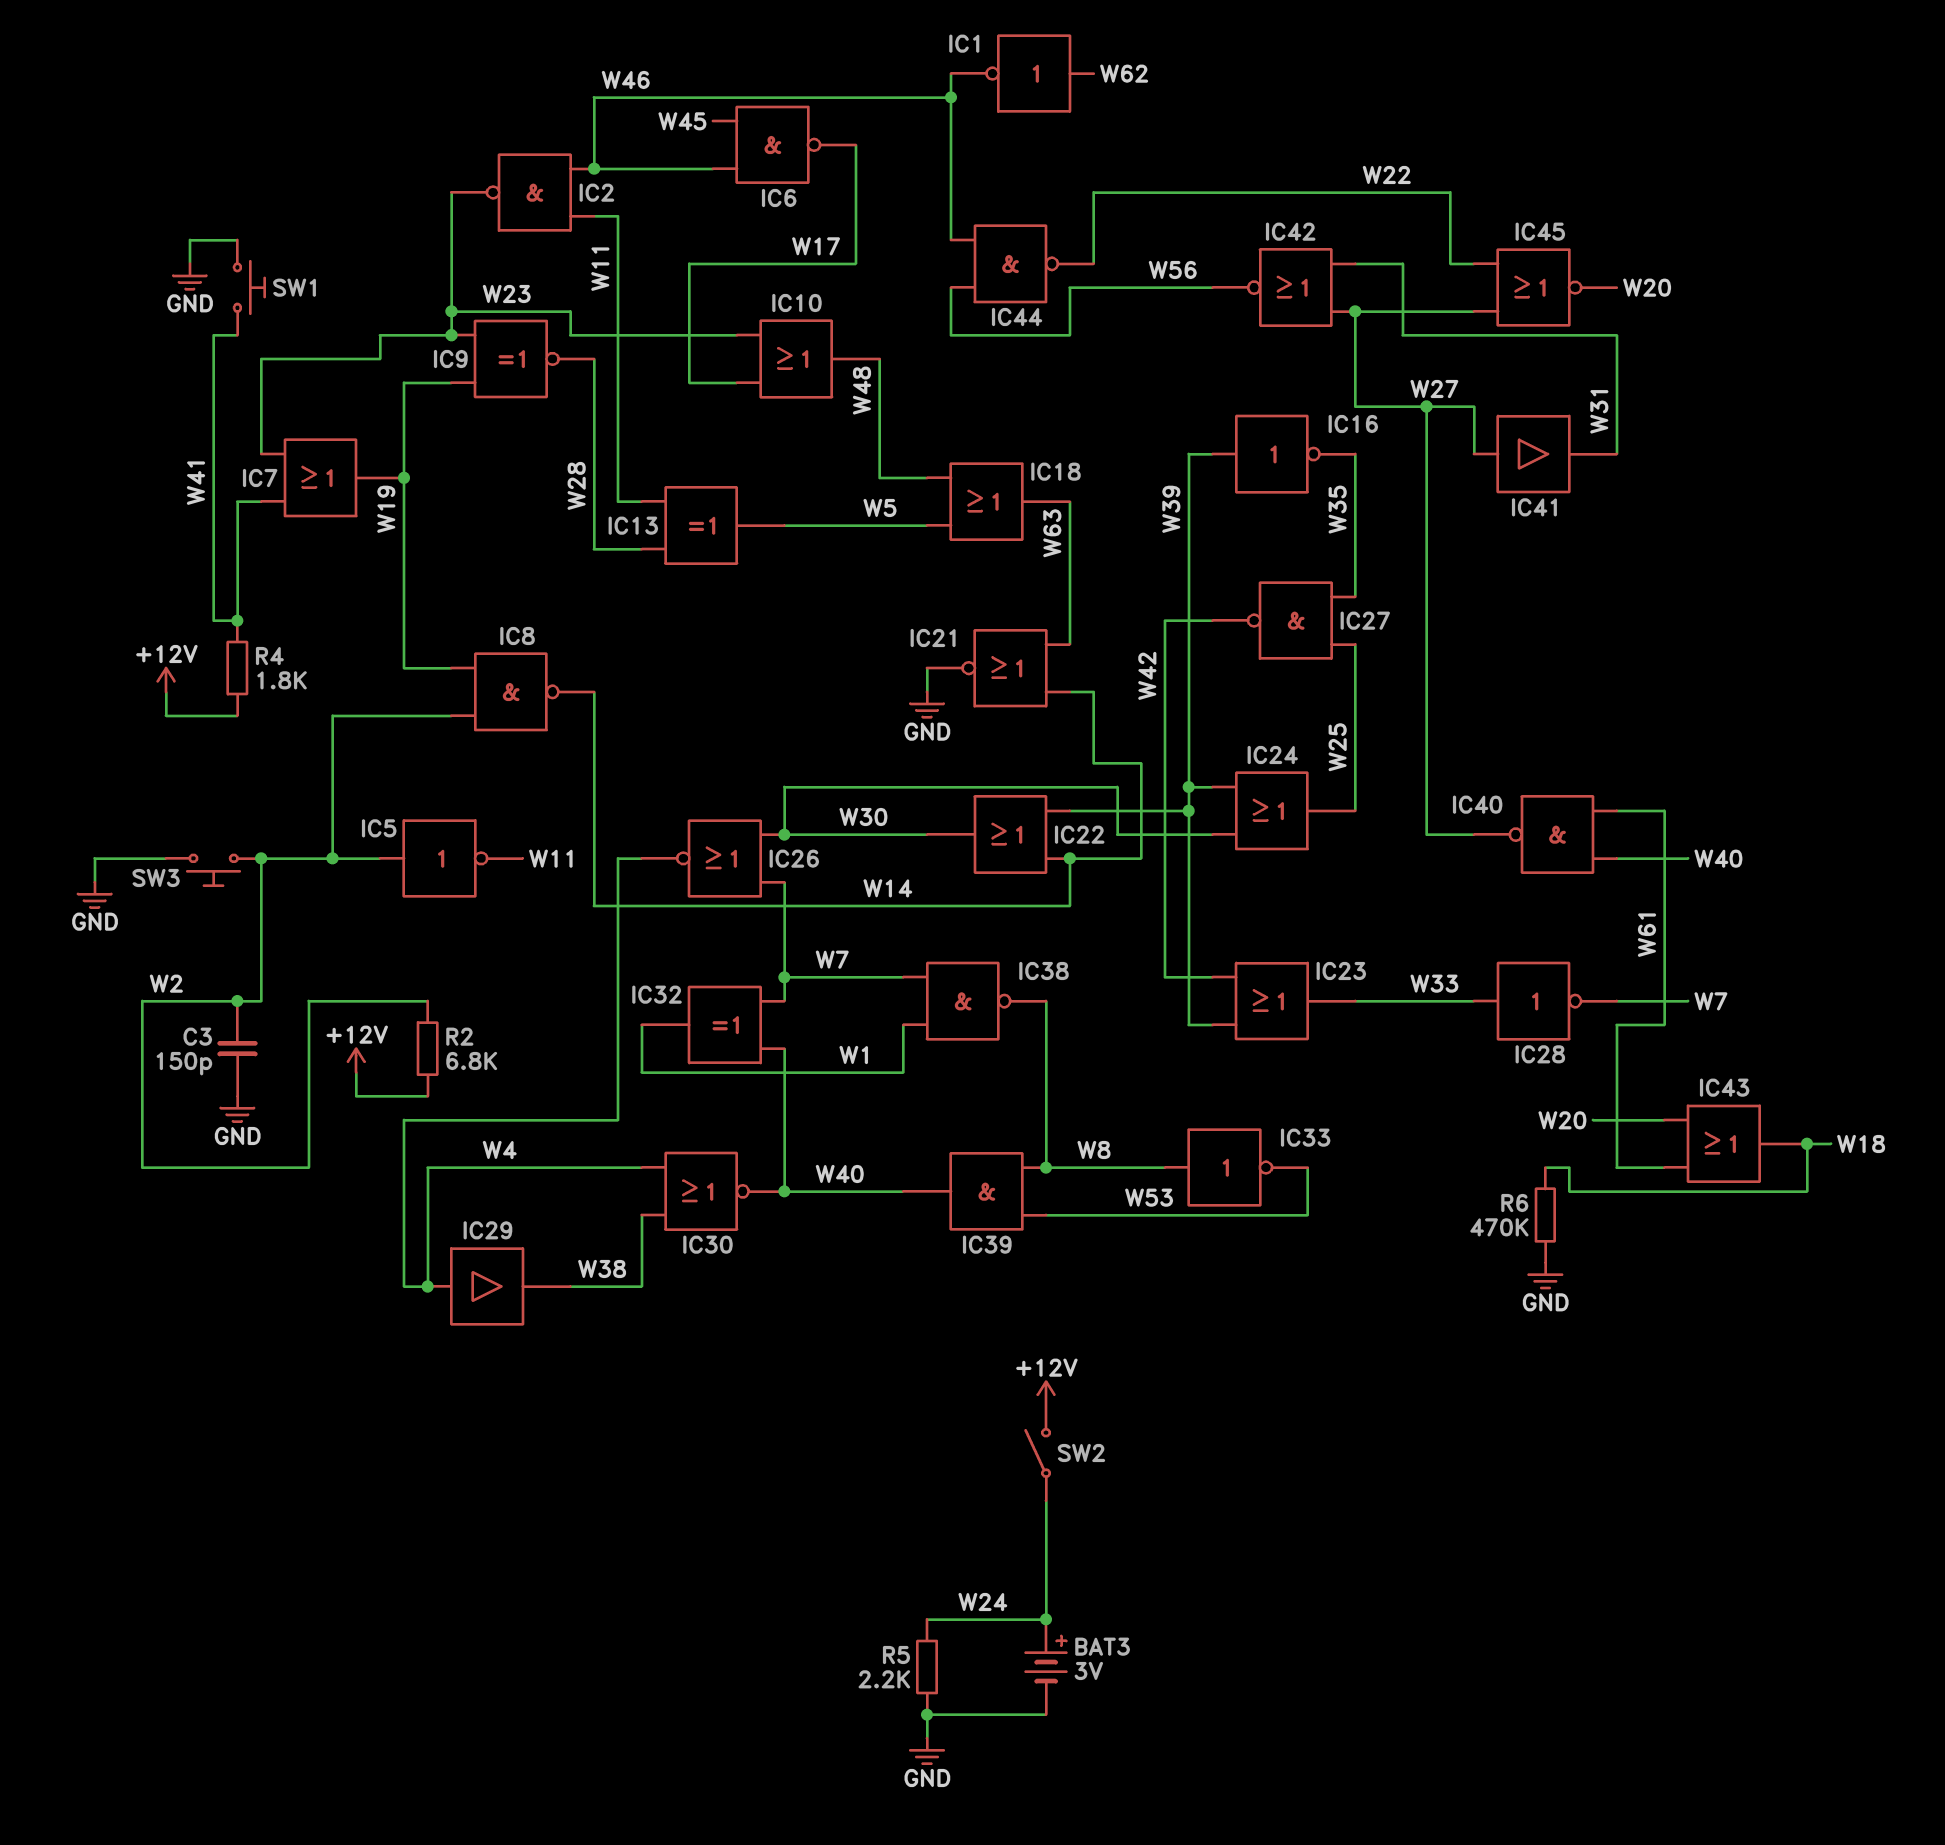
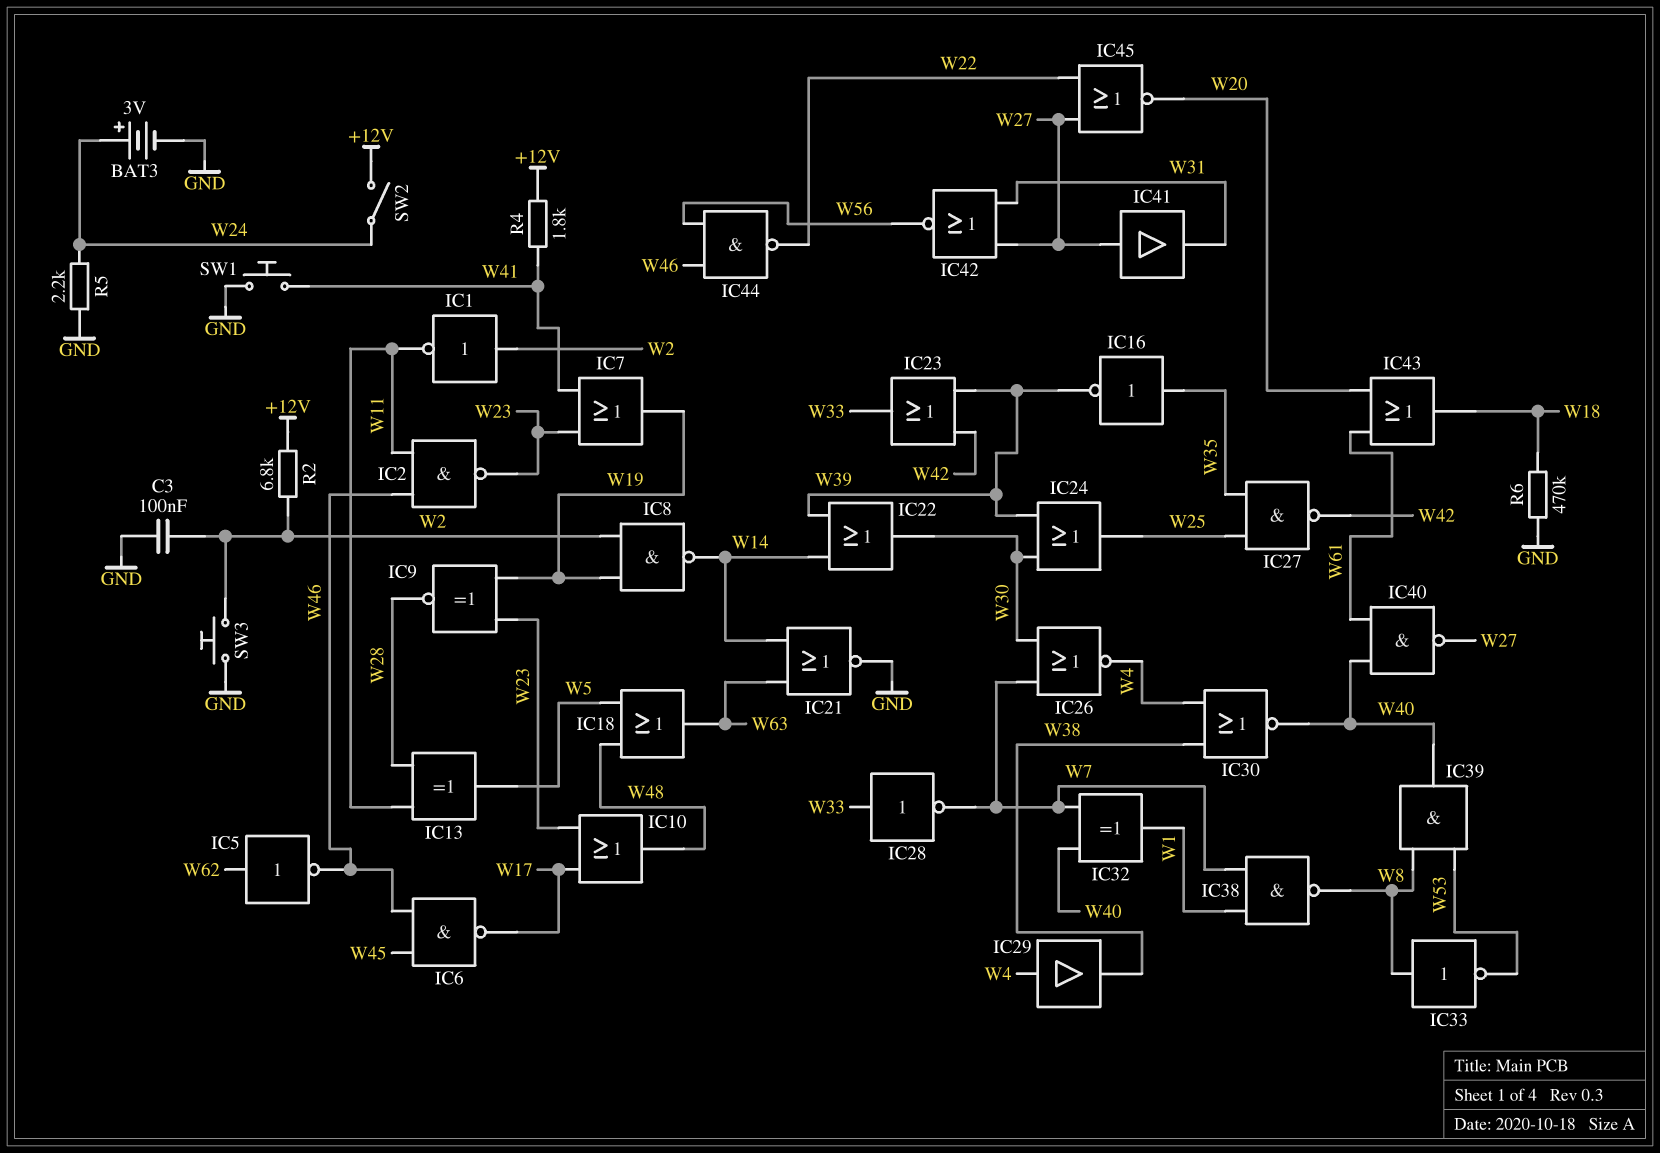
C3: 150pF (GND, W2) -> 100nF (GND, W2)
IC1: NOT (in W62, out W46) -> NOT (in W2, out W11)
IC5: NOT (in W2, out W11) -> NOT (in W62, out W46)
IC16: NOT (in W39, out W35) -> NOT (in W35, out W39)

